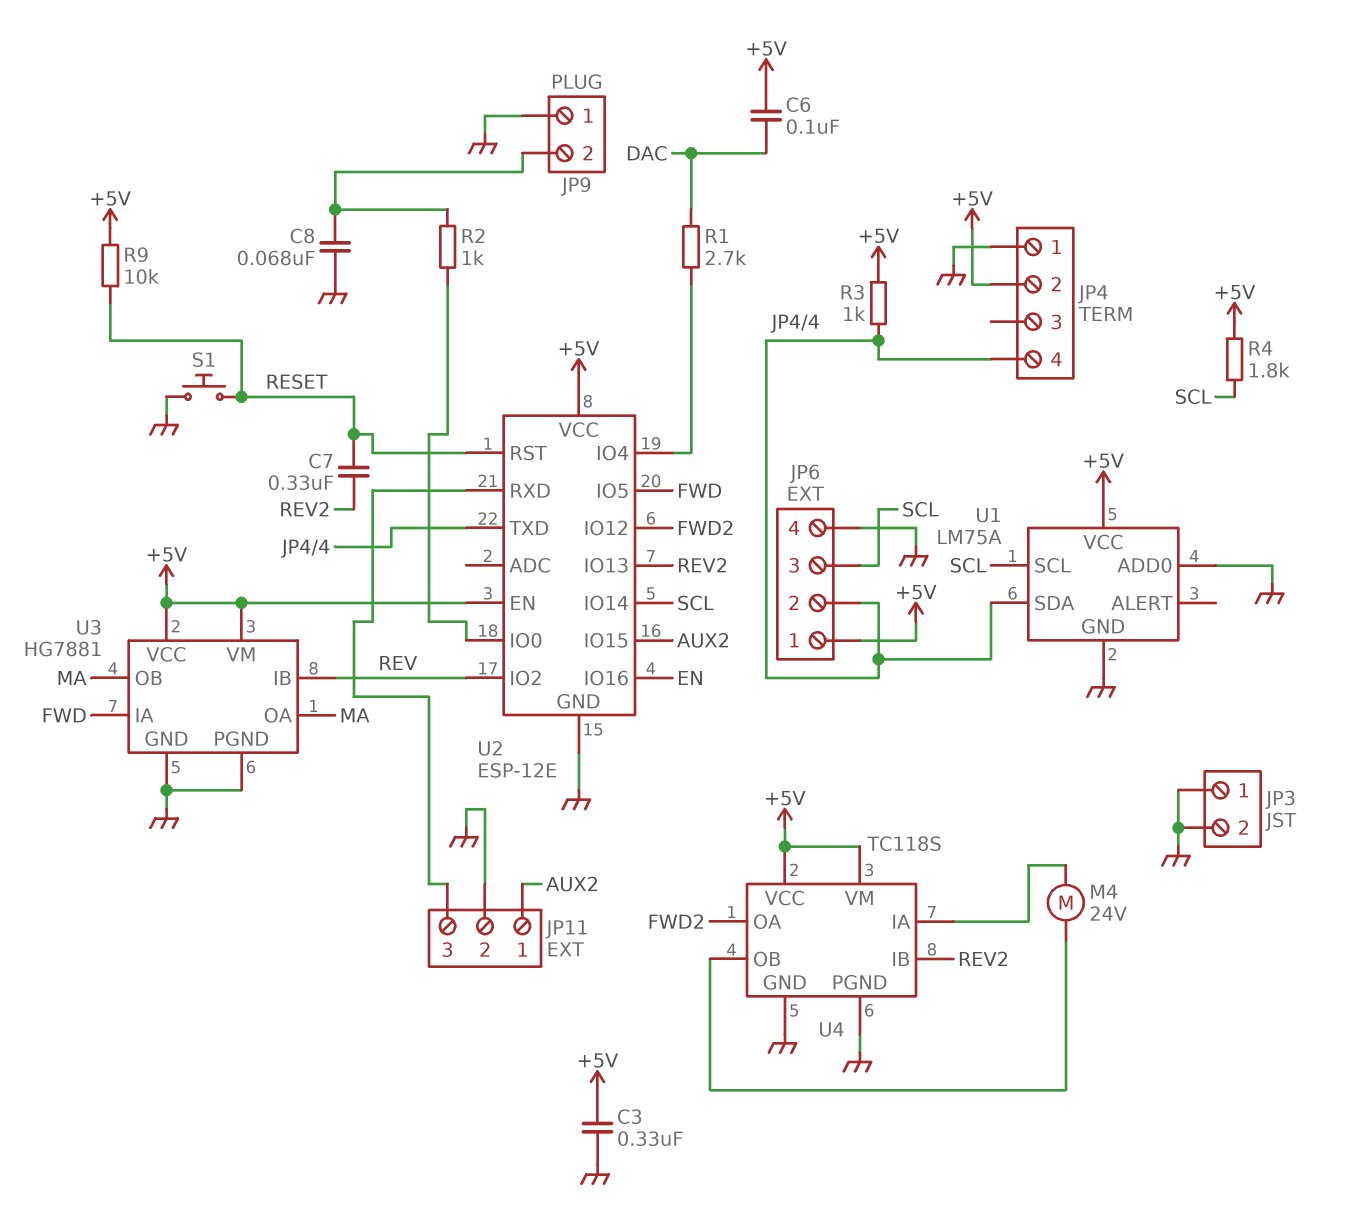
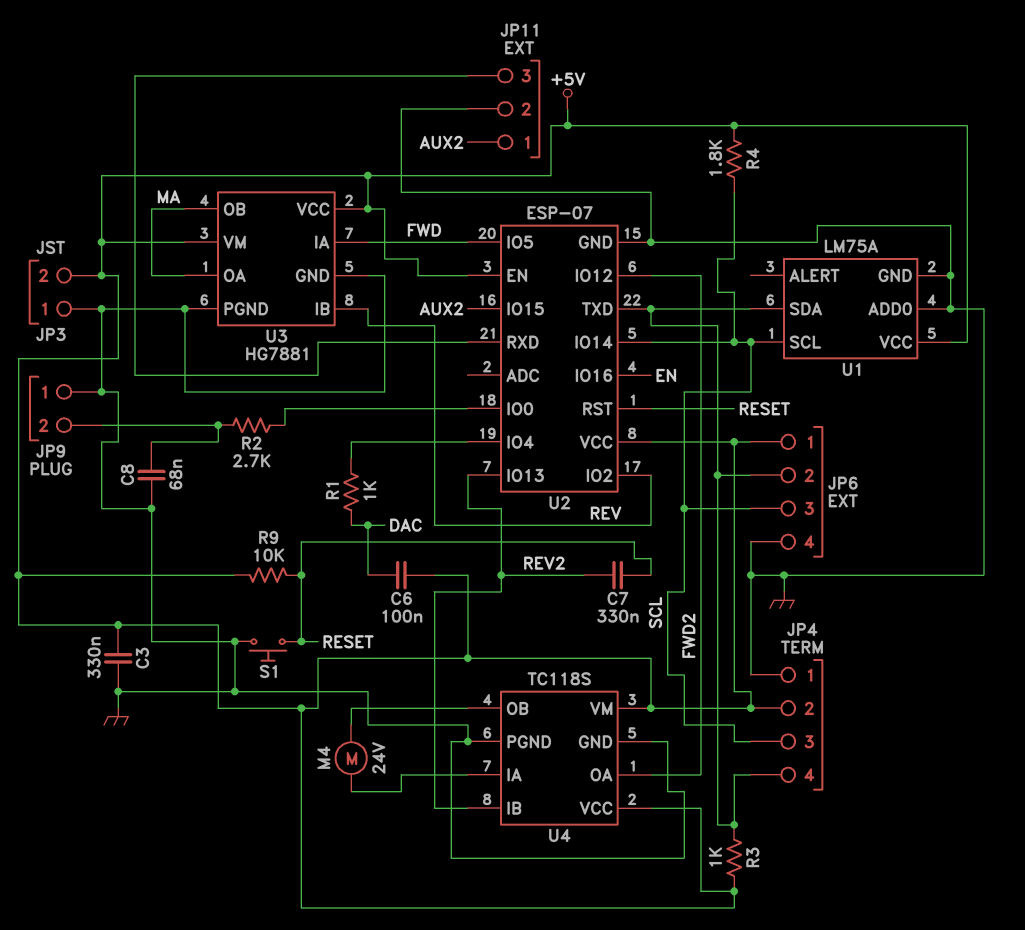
JP3 pin 2: GND -> +5V
JP4 pin 3: none -> SCL
R1: 2.7k (DAC, U2/IO4) -> 1k (DAC, U2/IO4)
R2: 1k (JP9/2, U2/IO0) -> 2.7k (JP9/2, U2/IO0)
U2: ESP-12E -> ESP-07

